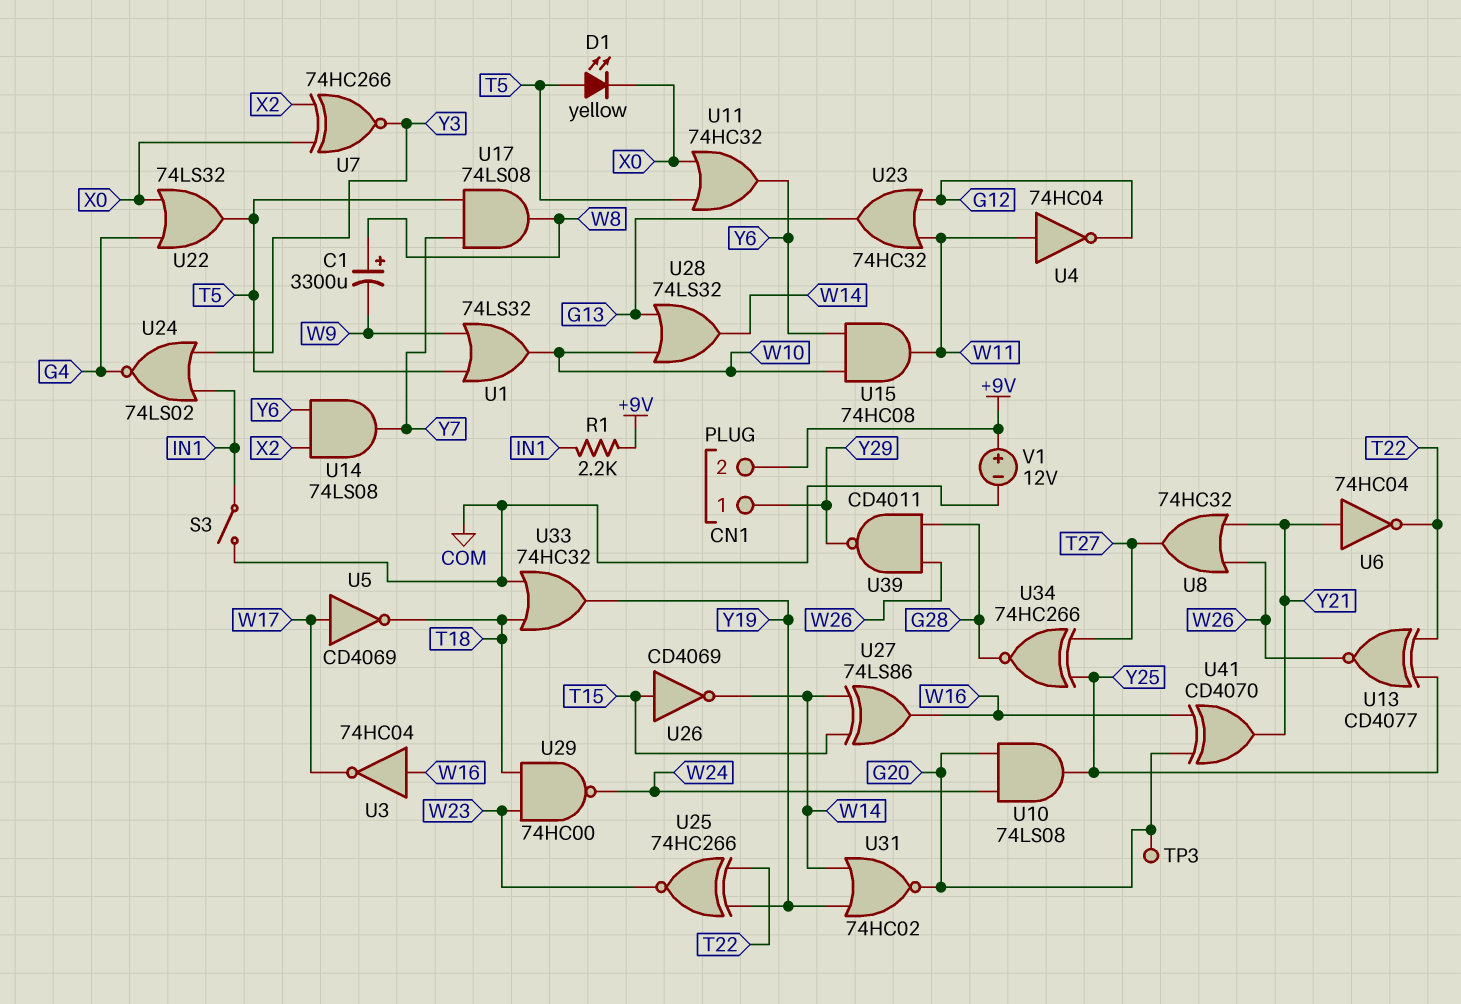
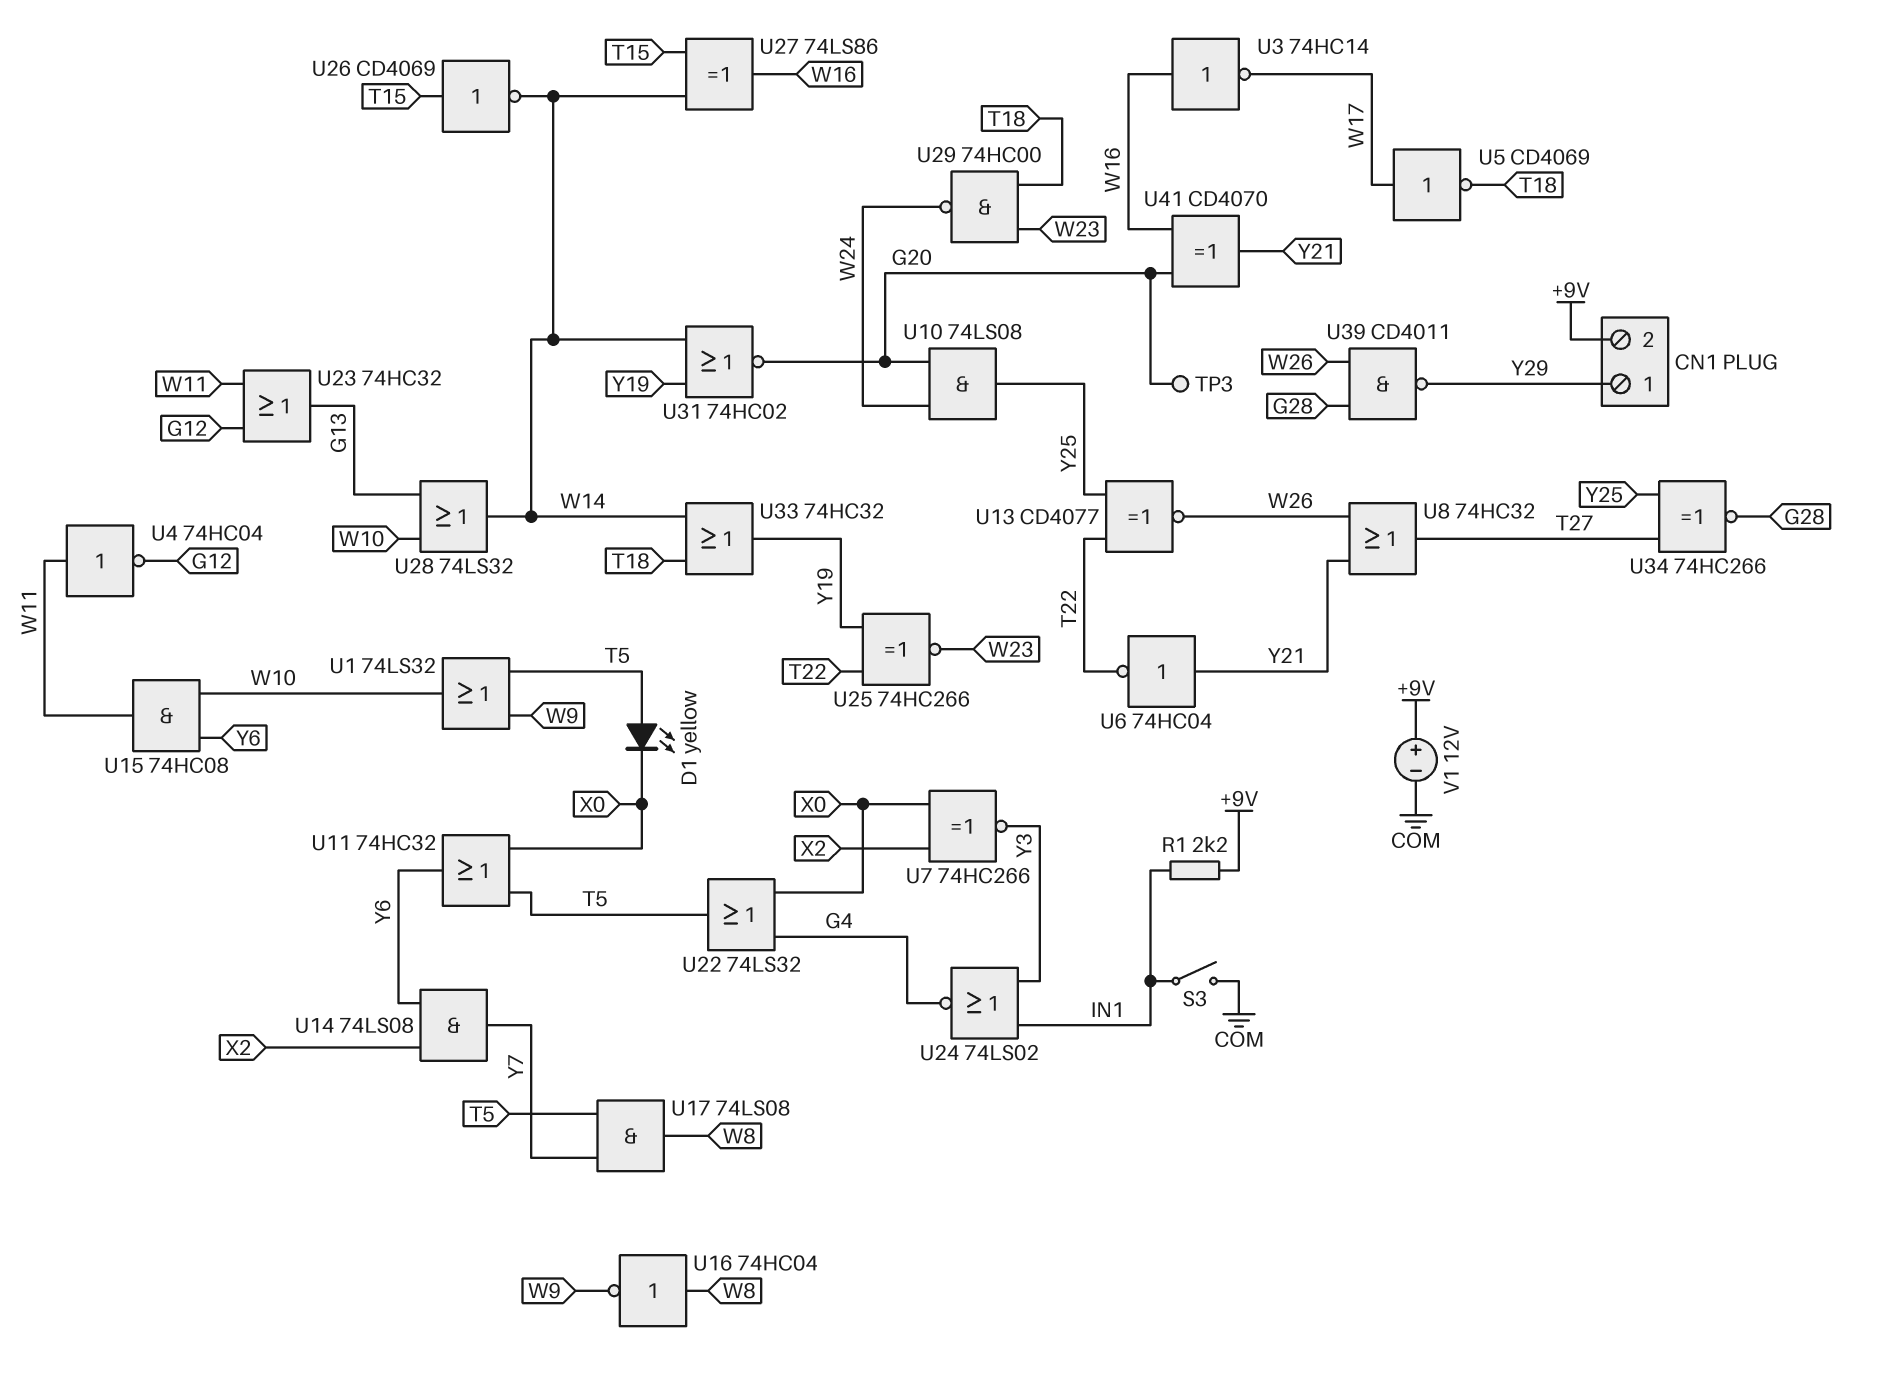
C1: 3300uF (plus W8, minus W9) -> none
U3: NOT 74HC04 (in W16, out W17) -> NOT 74HC14 (in W16, out W17)
U16: none -> NOT 74HC04 (in W8, out W9)
U33: OR 74HC32 (in COM, in T18, out Y19) -> OR 74HC32 (in T18, in W14, out Y19)

